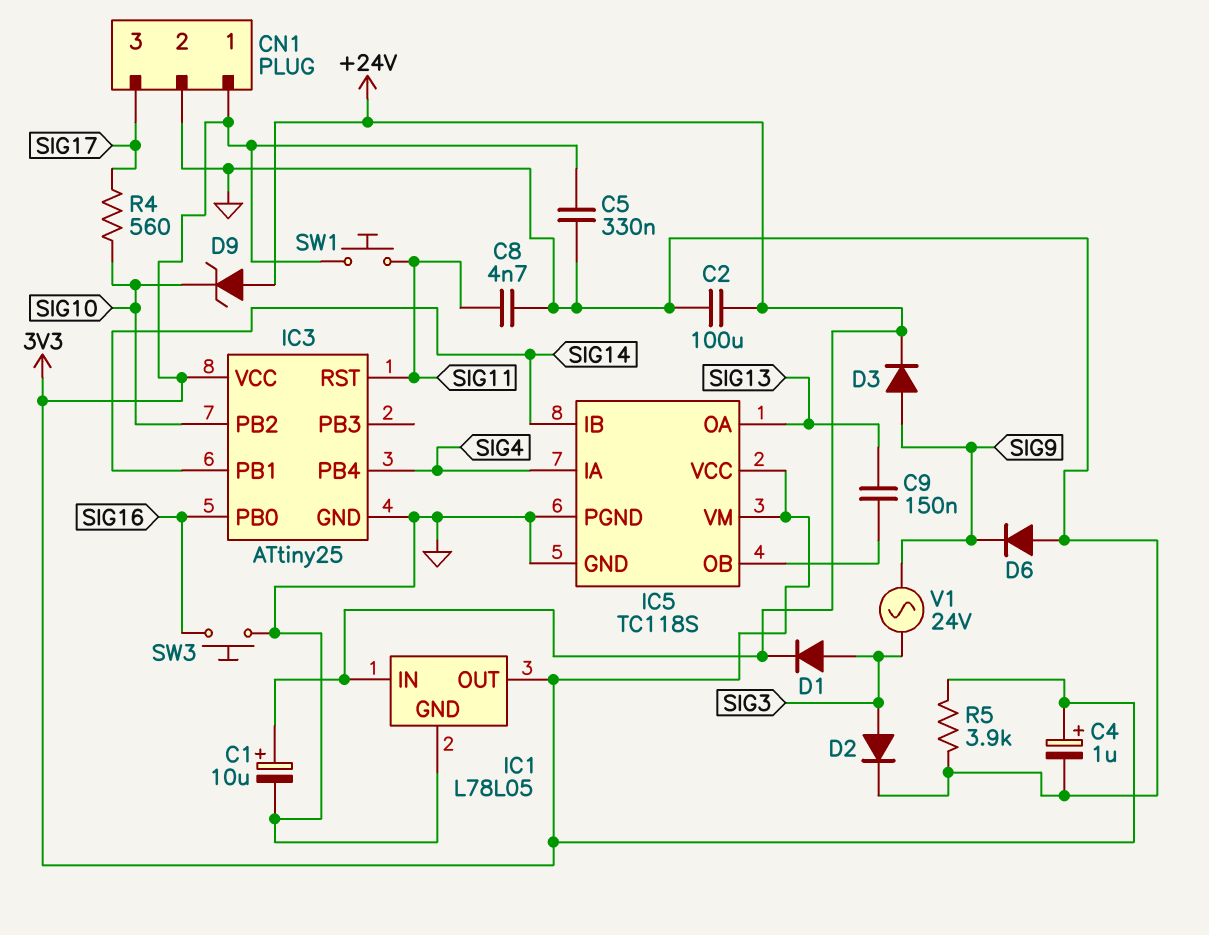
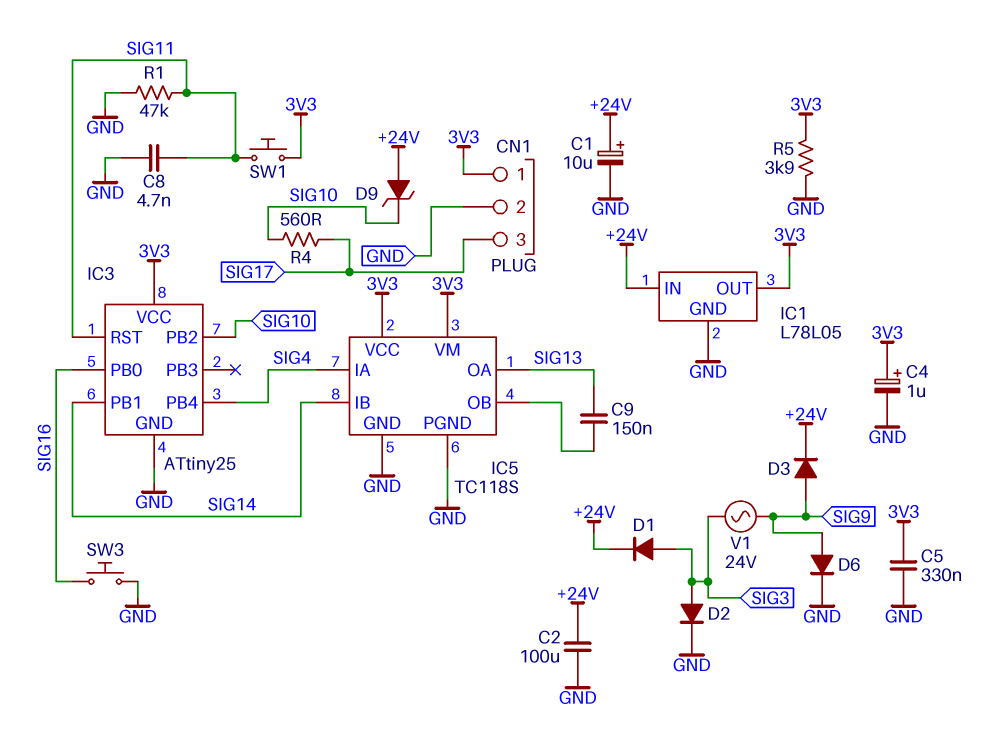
D6: diode (A GND, K SIG9) -> diode (A SIG9, K GND)
R1: none -> 47k (GND, SIG11)

